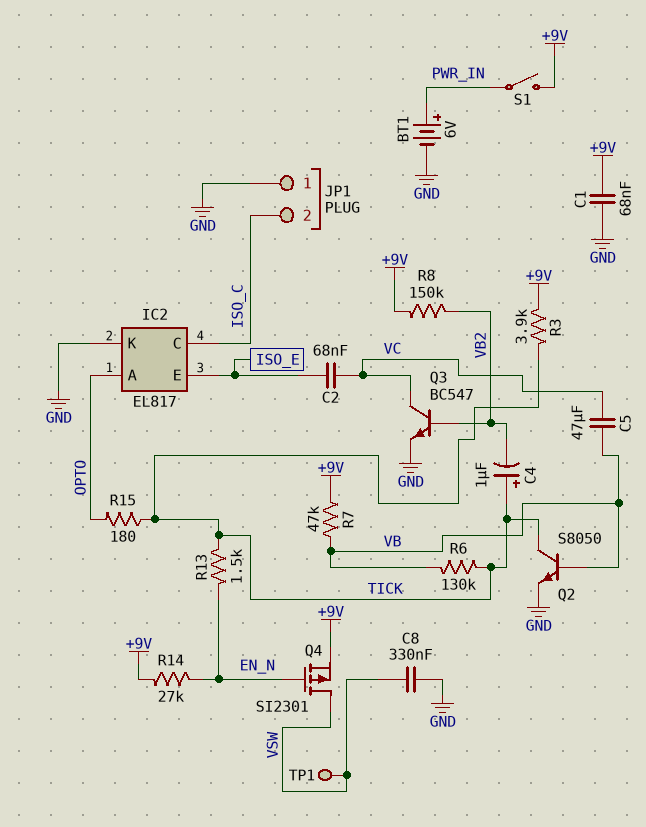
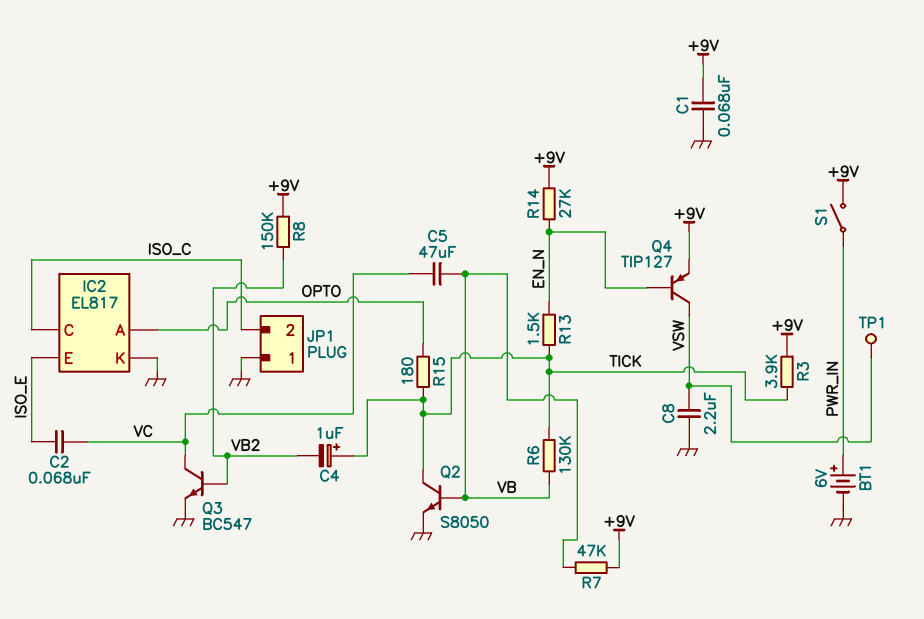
C8: 330nF (GND, VSW) -> 2.2uF (GND, VSW)
Q4: PMOS SI2301 (G EN_N, D VSW, S +9V) -> PNP TIP127 (B EN_N, C VSW, E +9V)

